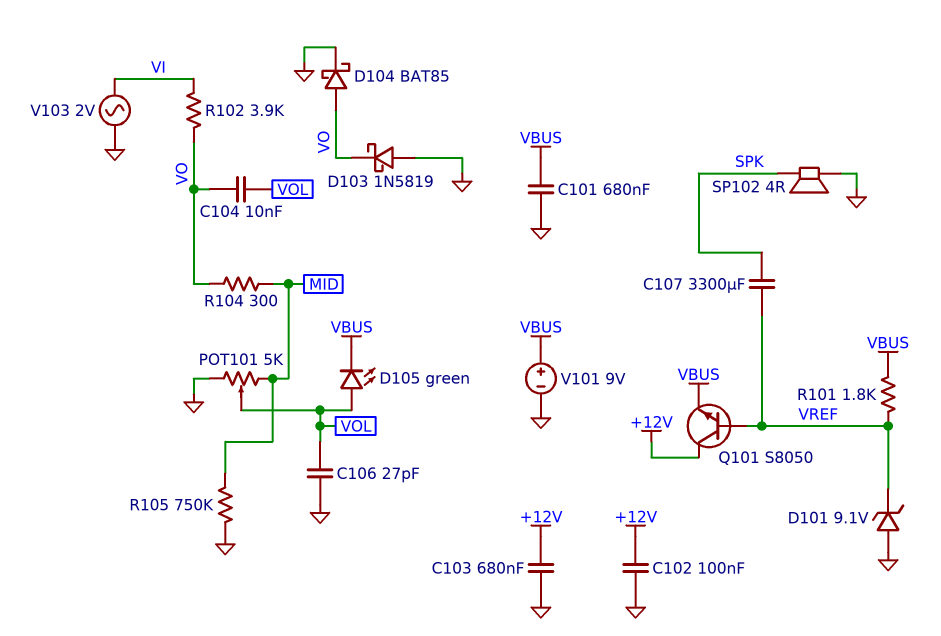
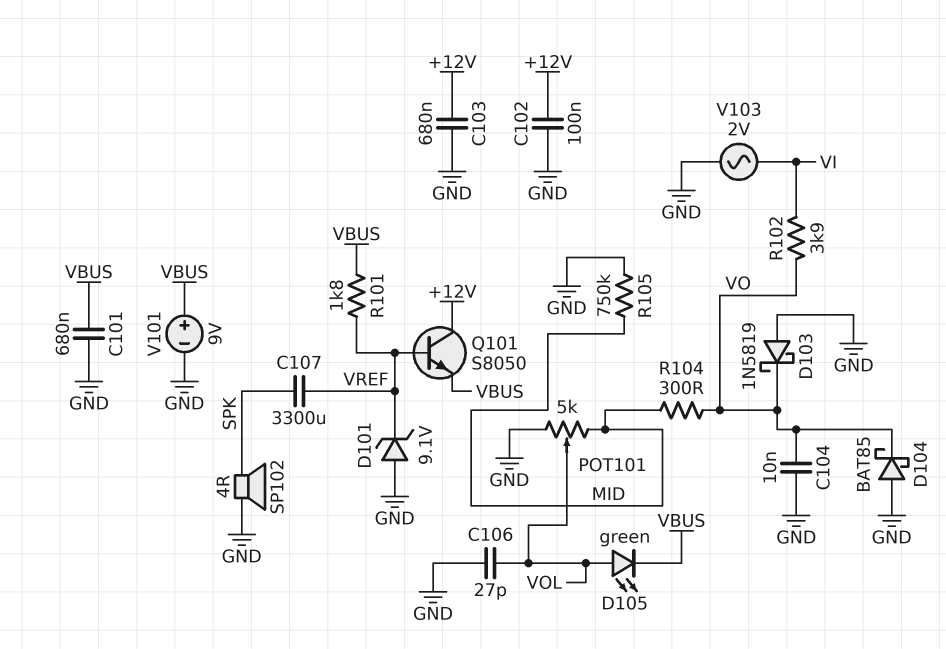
C104: 10nF (VO, VOL) -> 10nF (GND, VO)
D104: schottky BAT85 (A VO, K GND) -> schottky BAT85 (A GND, K VO)

